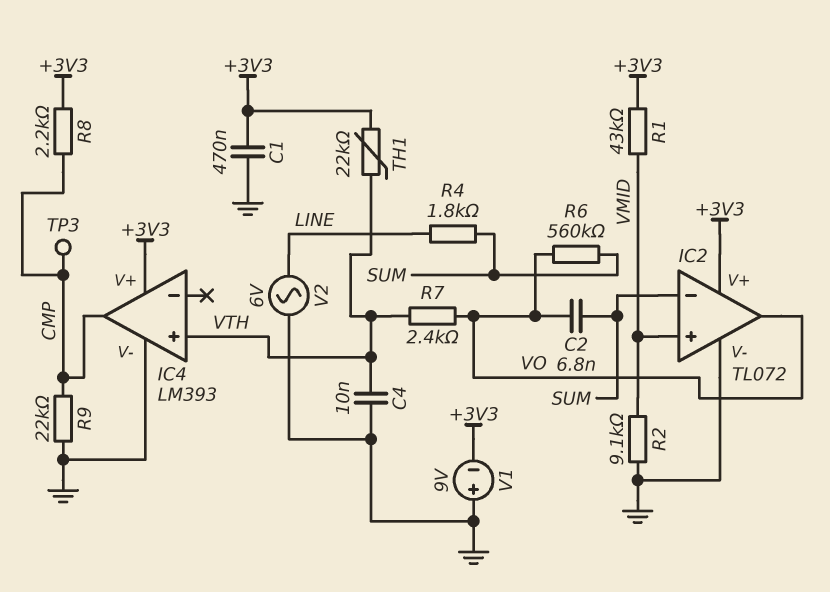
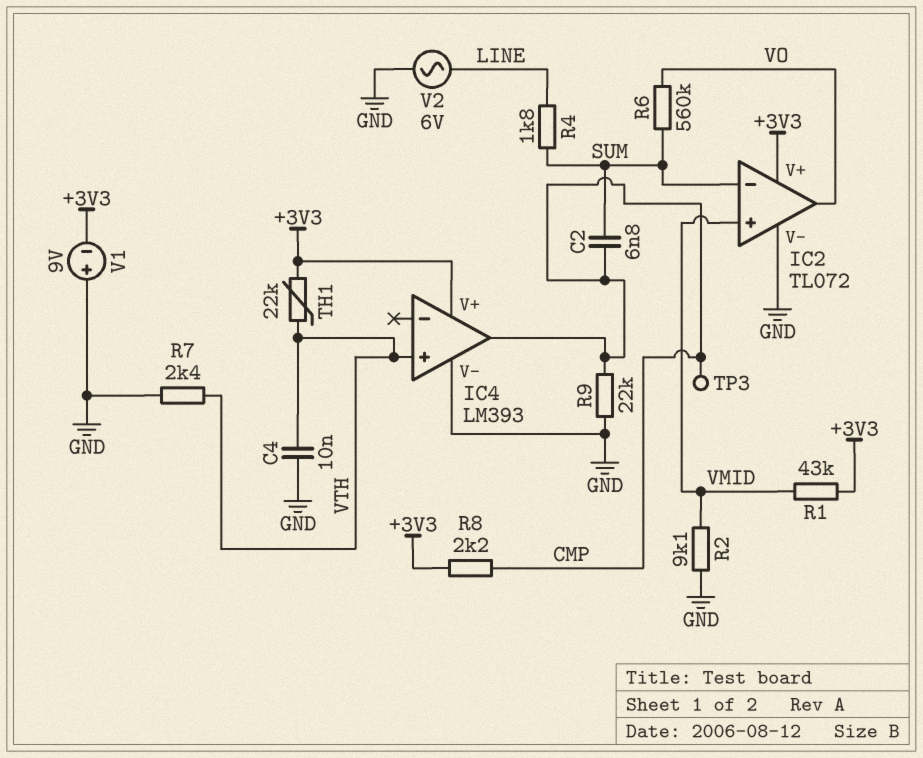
C1: 470nF (+3V3, GND) -> none
C2: 6.8nF (SUM, VO) -> 6.8nF (CMP, SUM)
R7: 2.4k (VO, VTH) -> 2.4k (GND, VTH)

